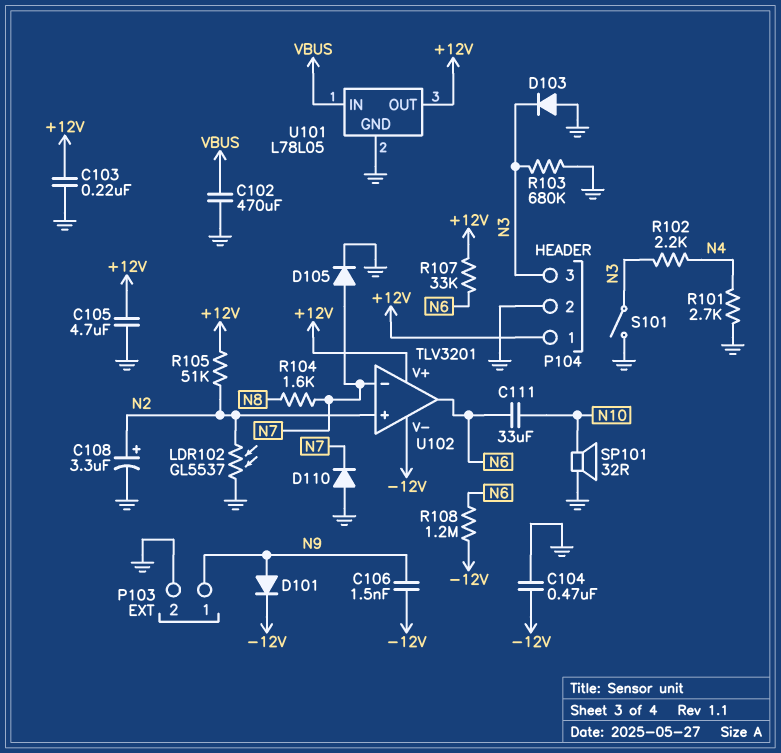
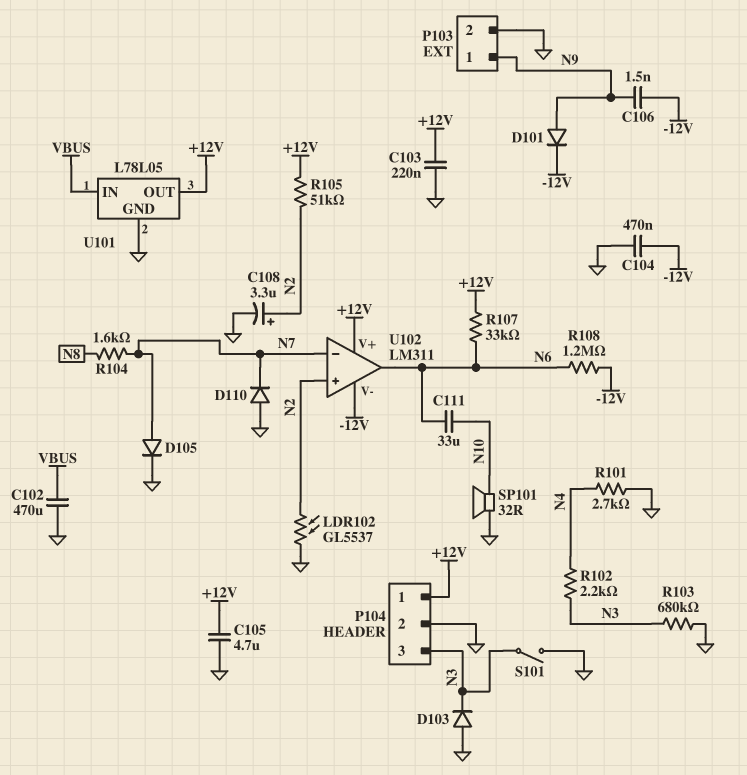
U102: TLV3201 -> LM311

